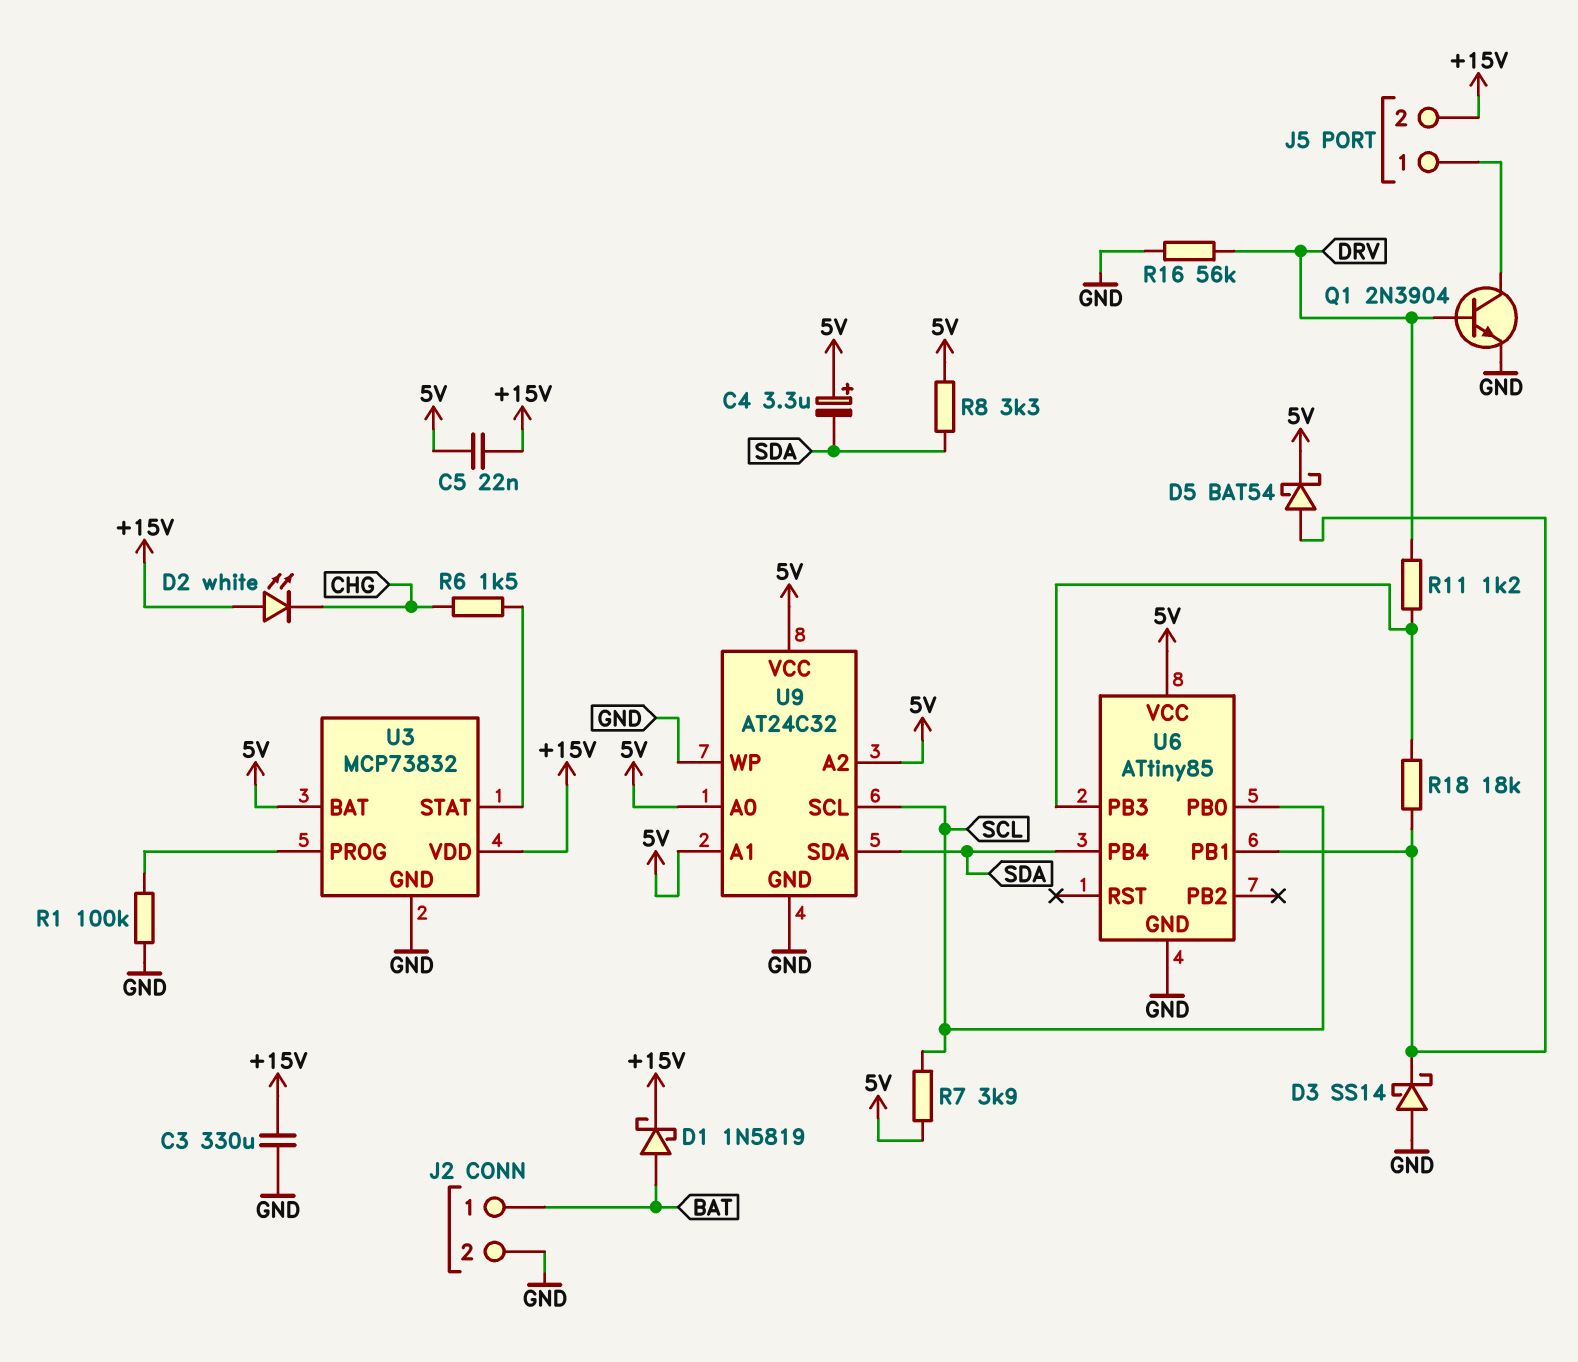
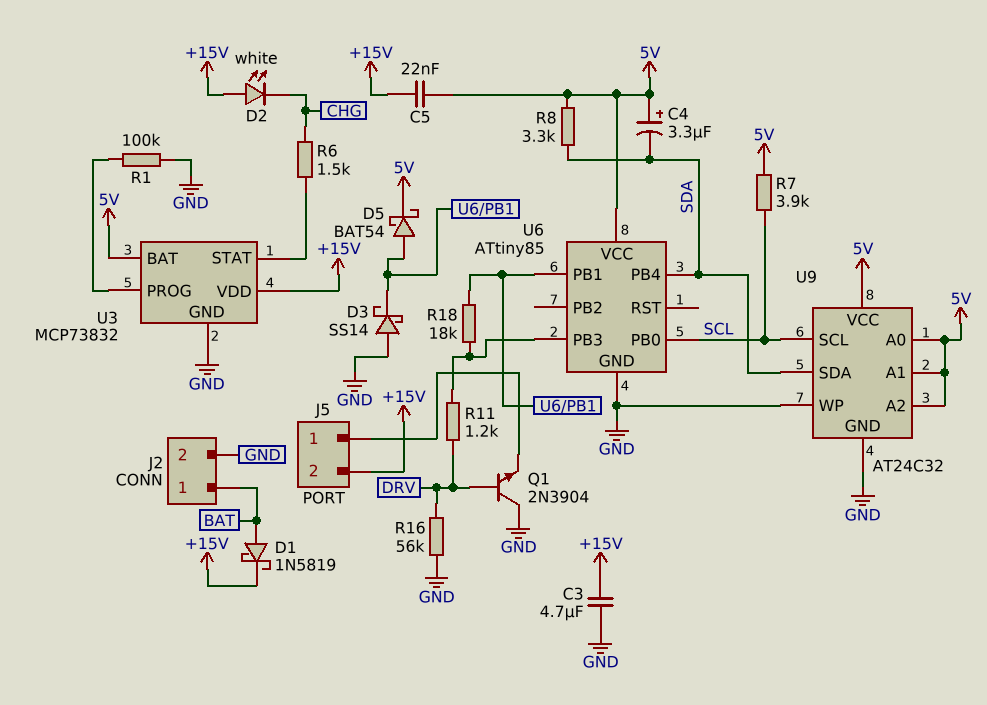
C3: 330uF (+15V, GND) -> 4.7uF (+15V, GND)
Q1: NPN 2N3904 (B DRV, C J5/1, E GND) -> NPN 2N3904 (B DRV, C GND, E J5/1)

